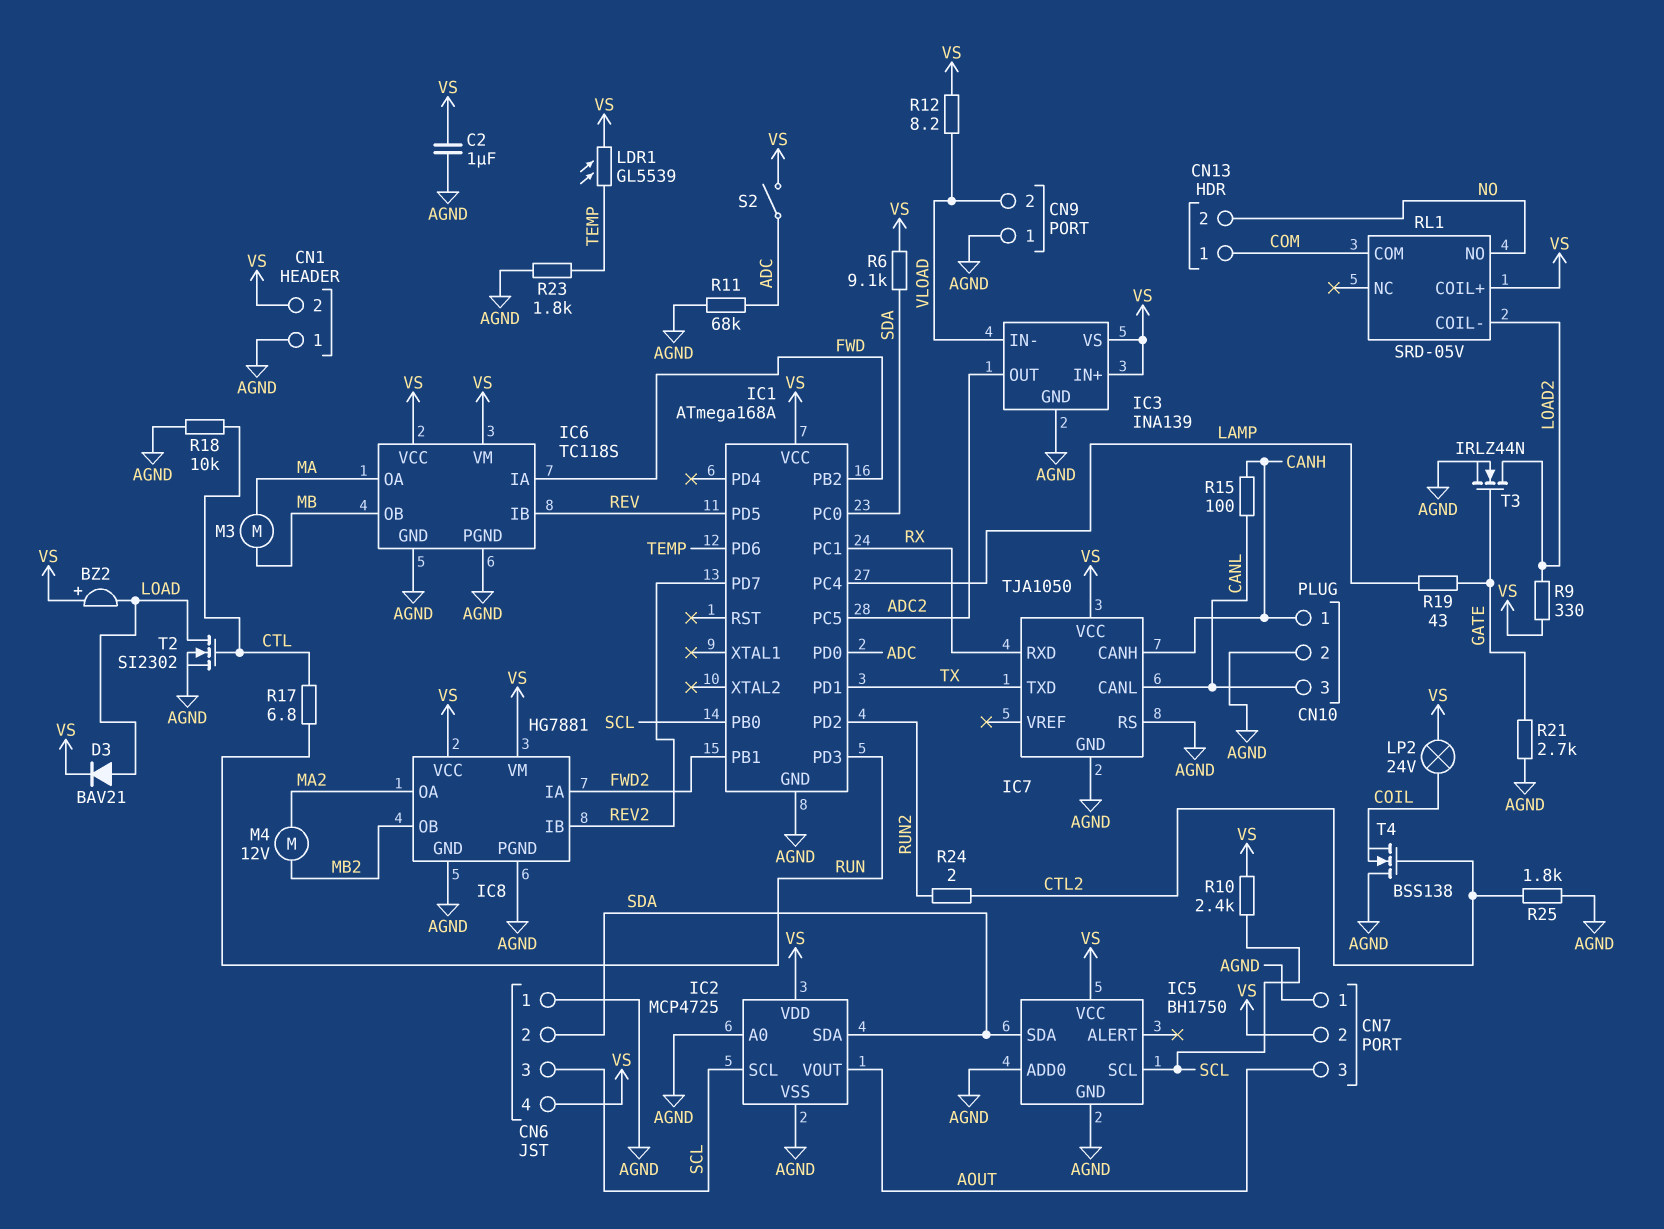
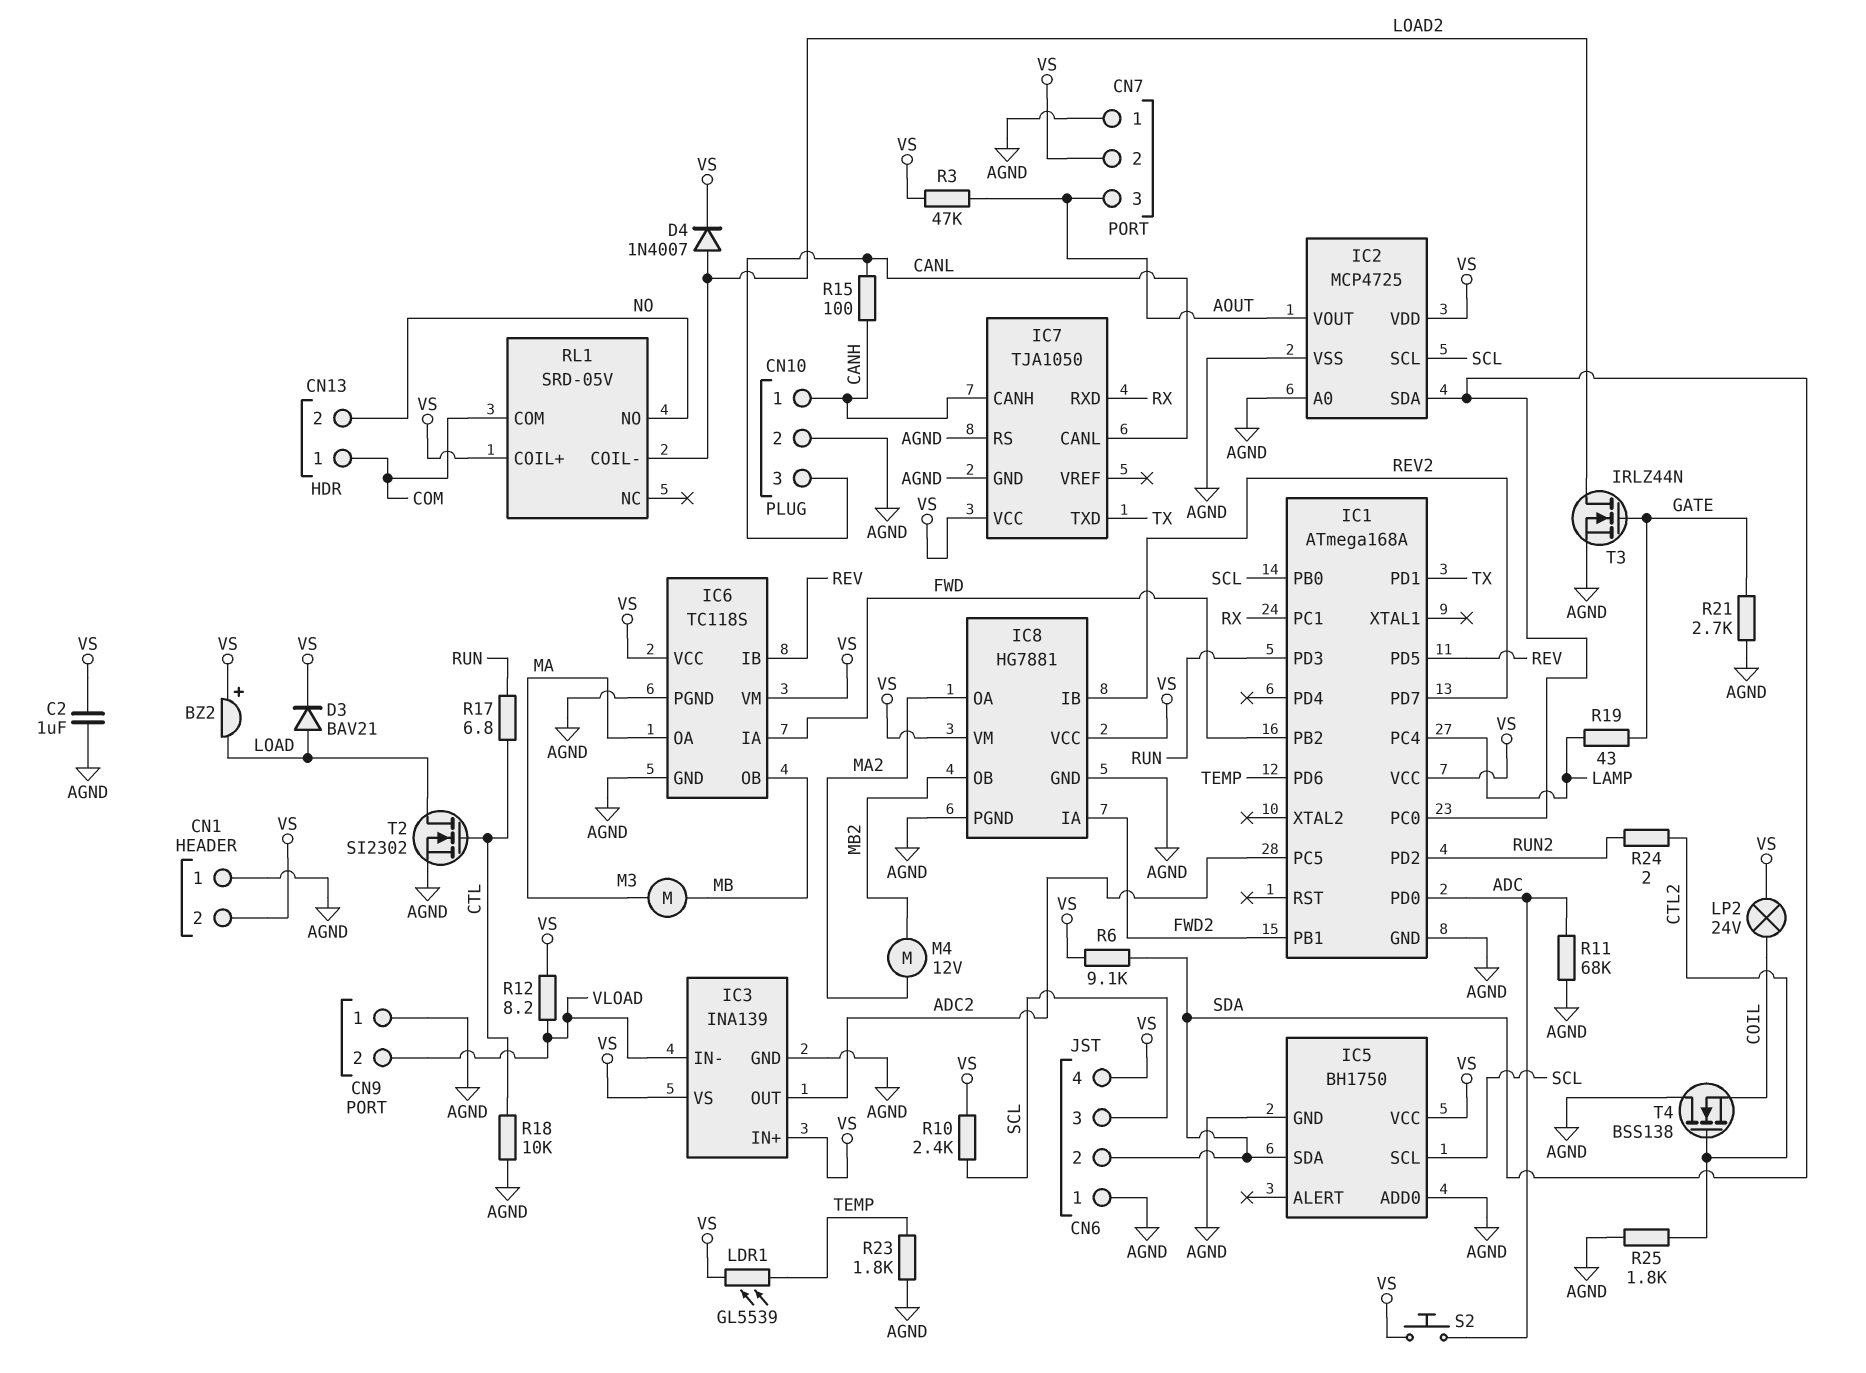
D4: none -> diode 1N4007 (A LOAD2, K VS)
R3: none -> 47k (AOUT, VS)
R9: 330 (LOAD2, VS) -> none
S2: switch (ADC, VS) -> button (ADC, VS)

